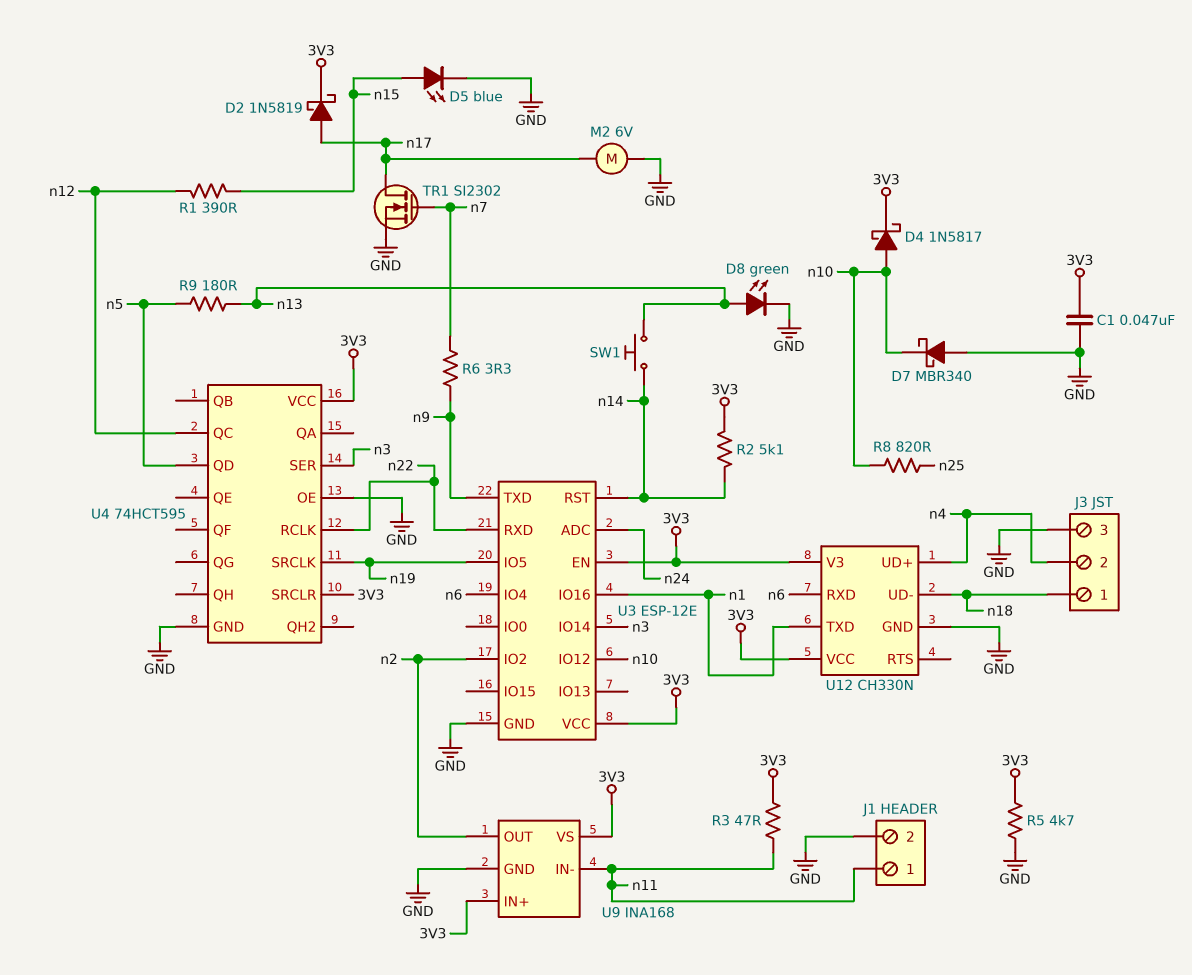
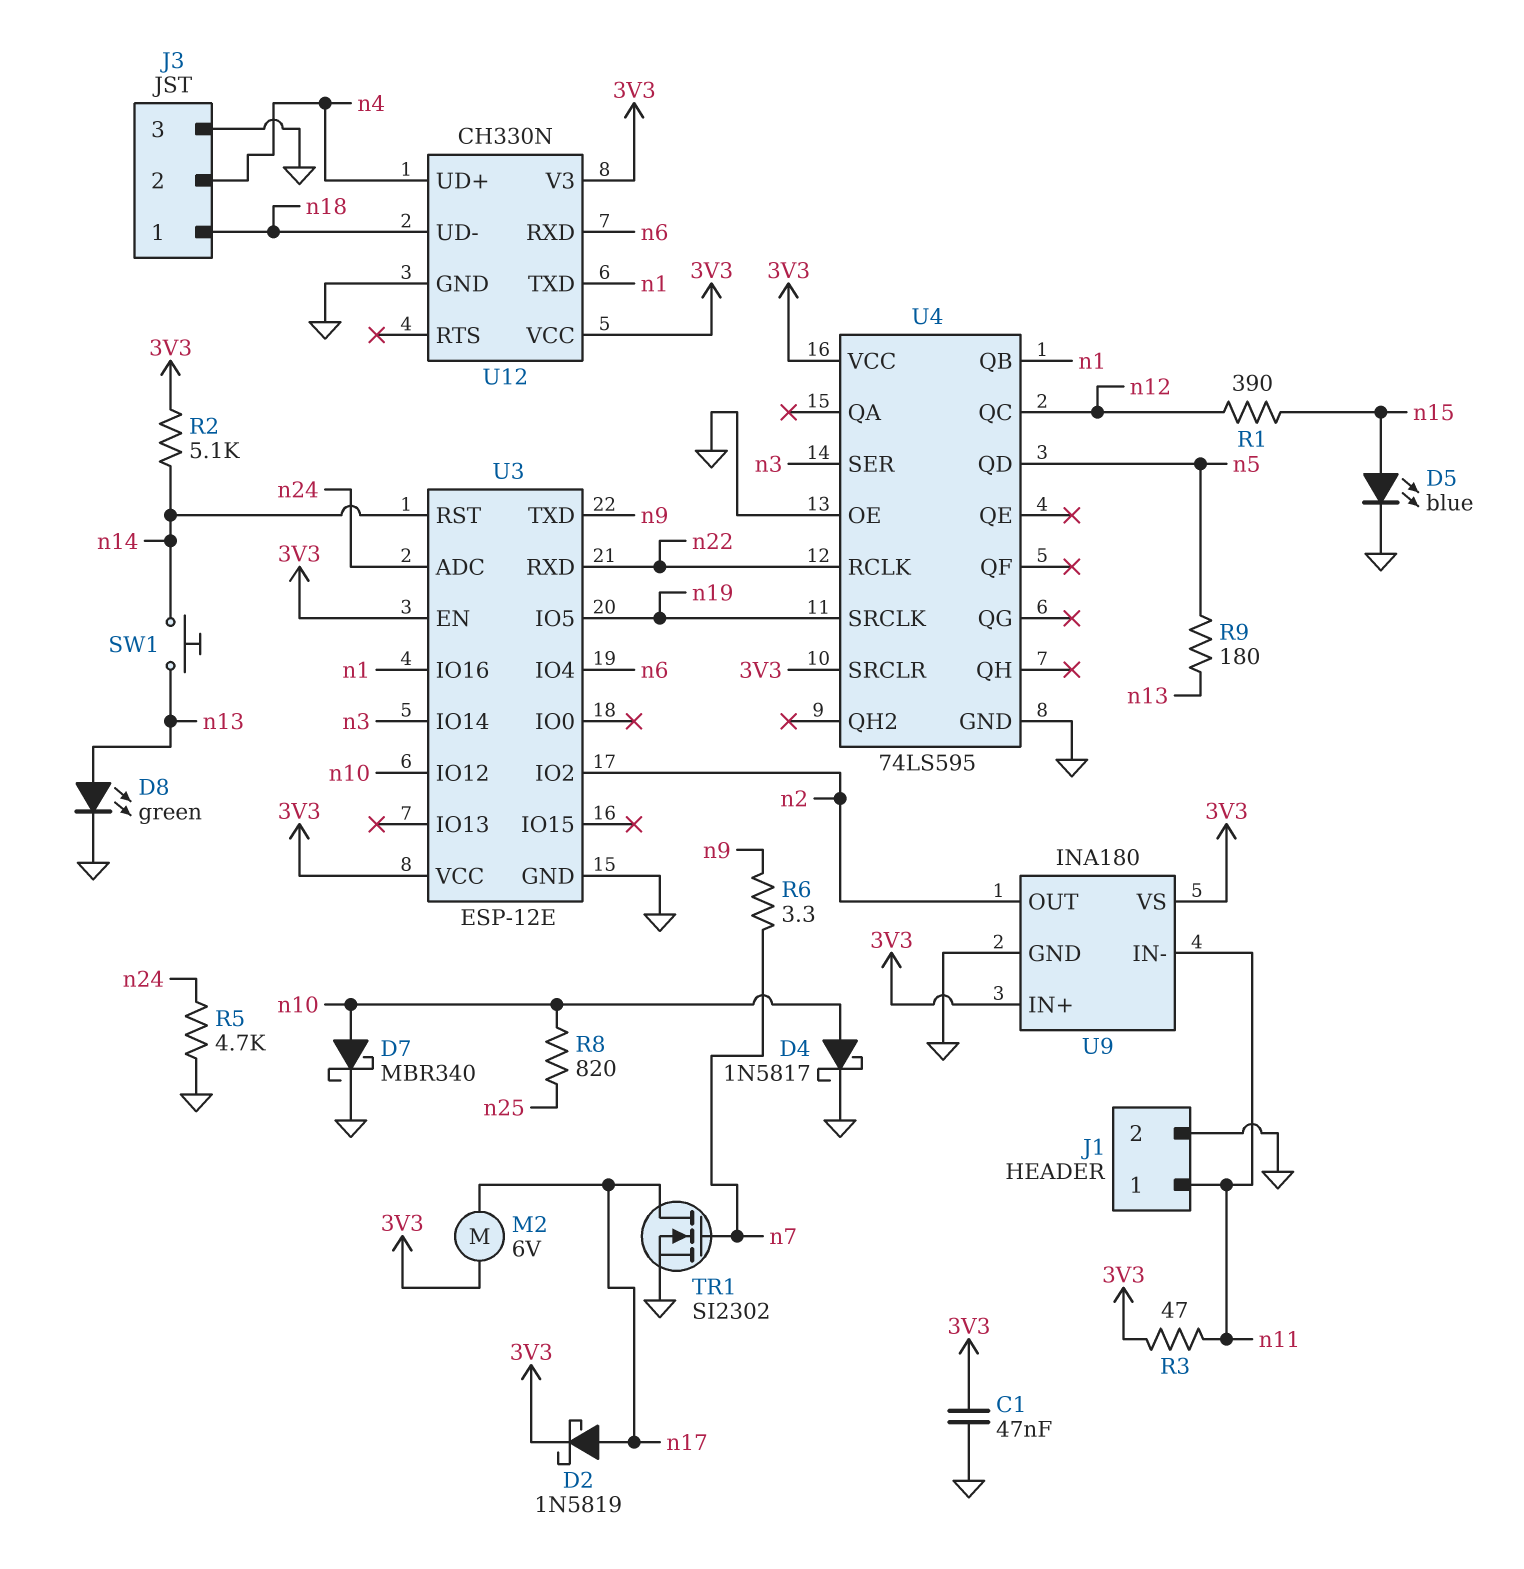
D4: schottky 1N5817 (A n10, K 3V3) -> schottky 1N5817 (A n10, K GND)
D7: schottky MBR340 (A GND, K n10) -> schottky MBR340 (A n10, K GND)
M2: motor 6V (GND, n17) -> motor 6V (3V3, n17)
R5: 4.7k (3V3, GND) -> 4.7k (GND, n24)
U4: 74HCT595 -> 74LS595
U4 pin QB: none -> n1
U9: INA168 -> INA180

